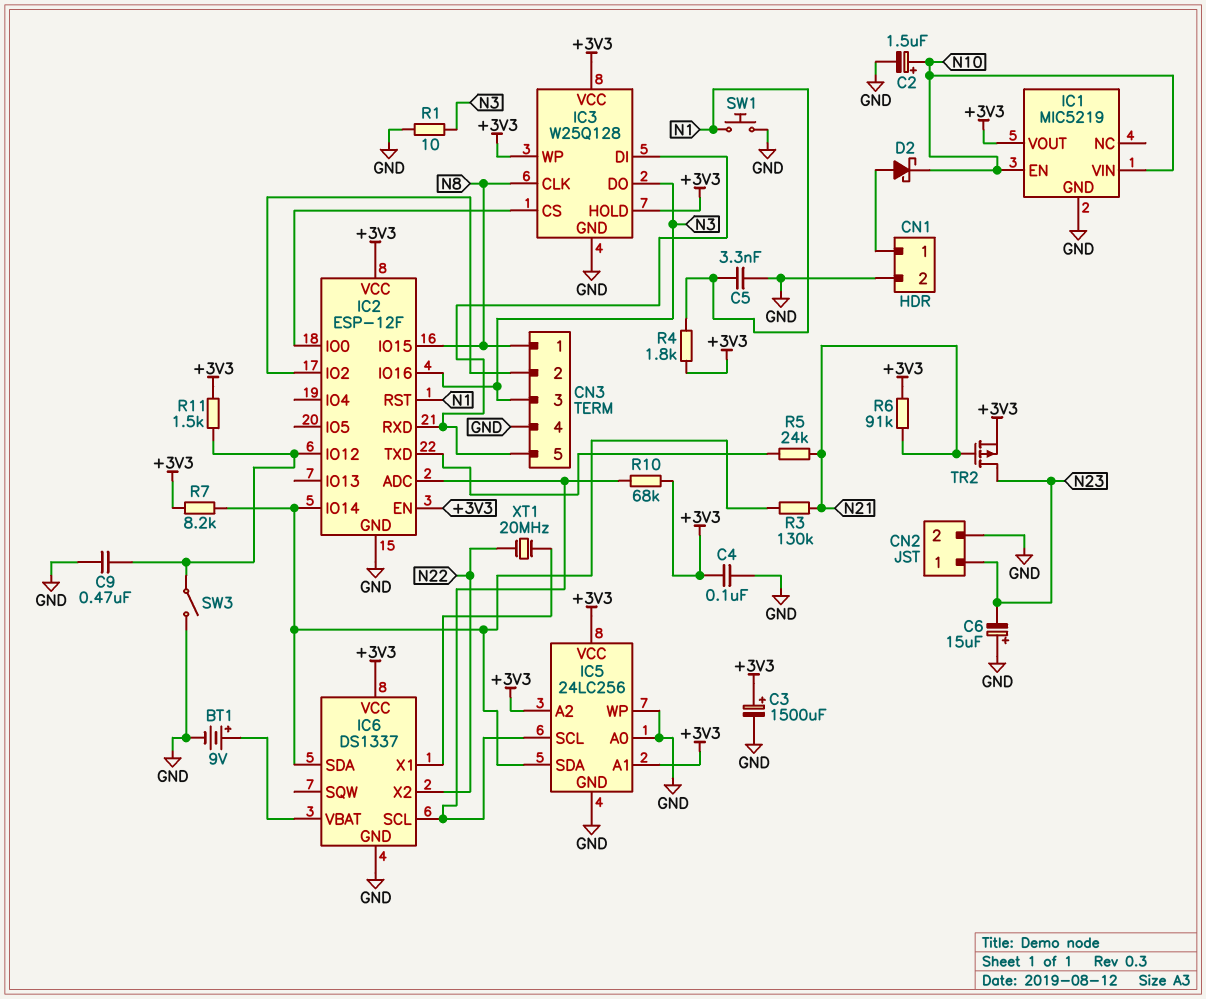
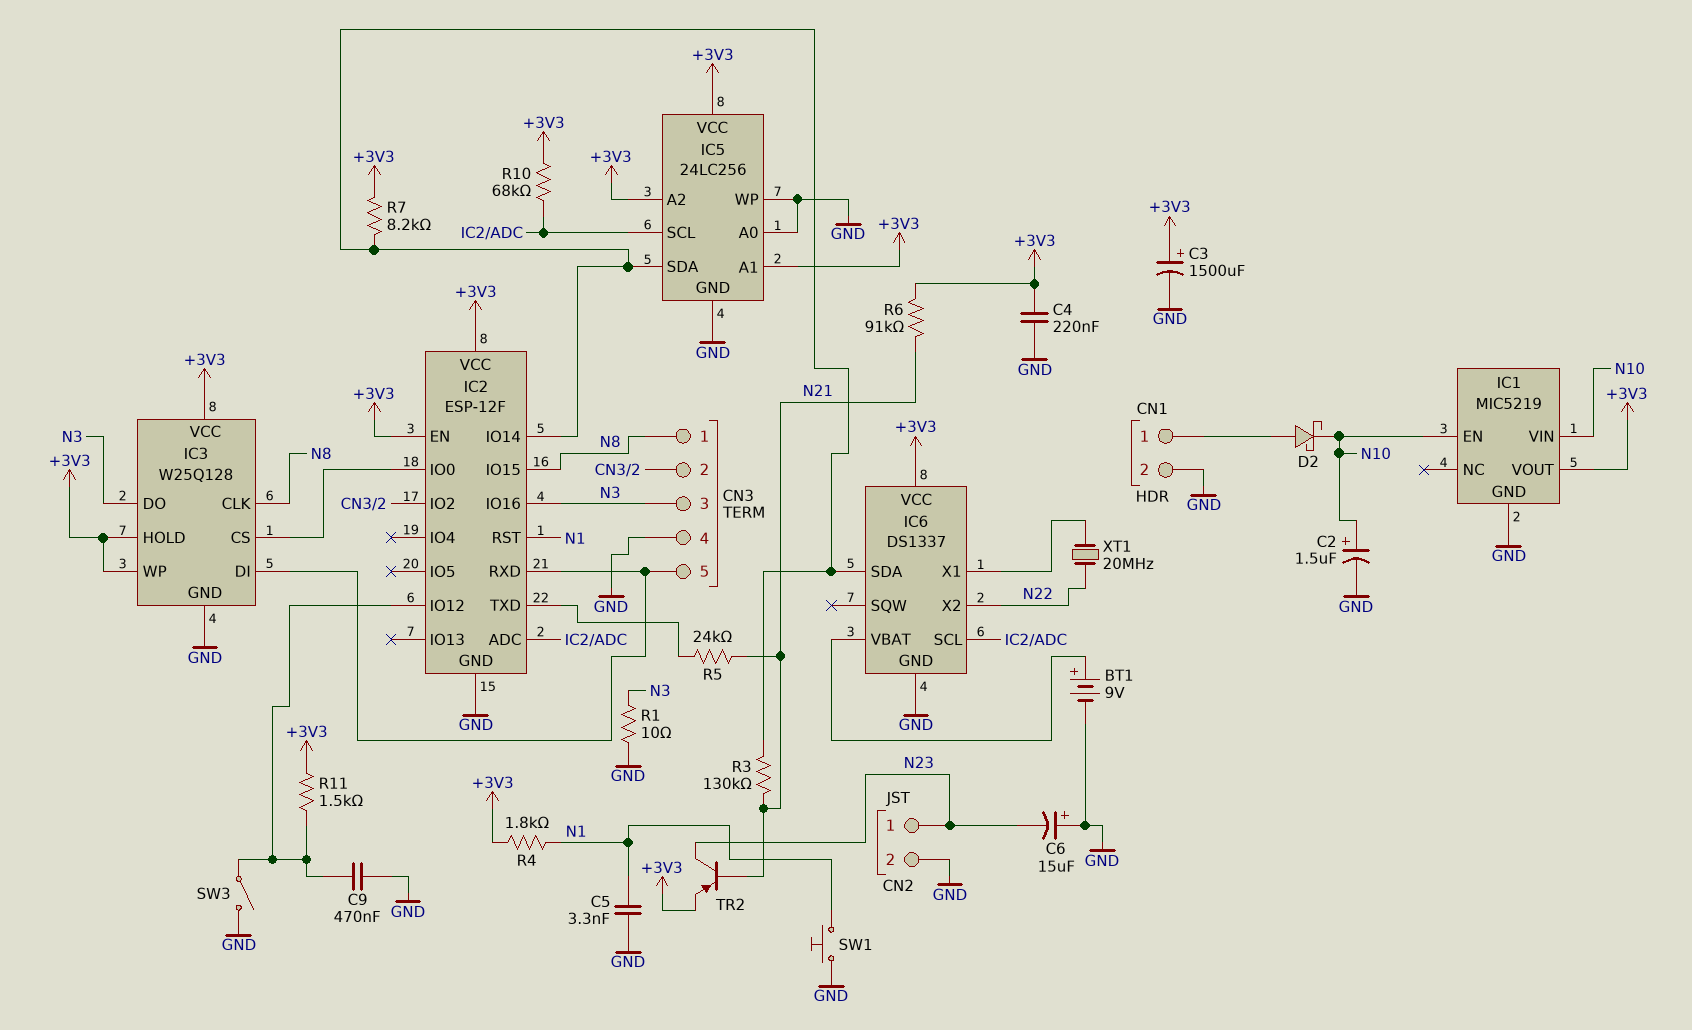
C4: 100nF (+3V3, GND) -> 220nF (+3V3, GND)
TR2: PMOS (G N21, D N23, S +3V3) -> PNP (B N21, C N23, E +3V3)

